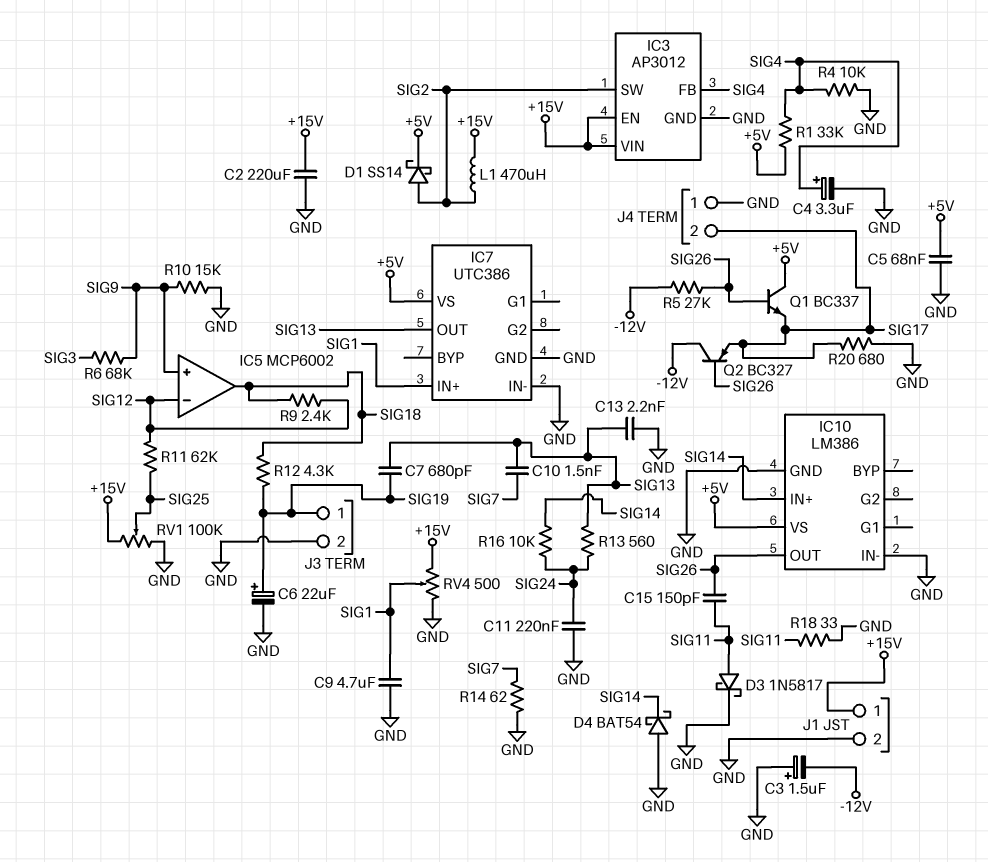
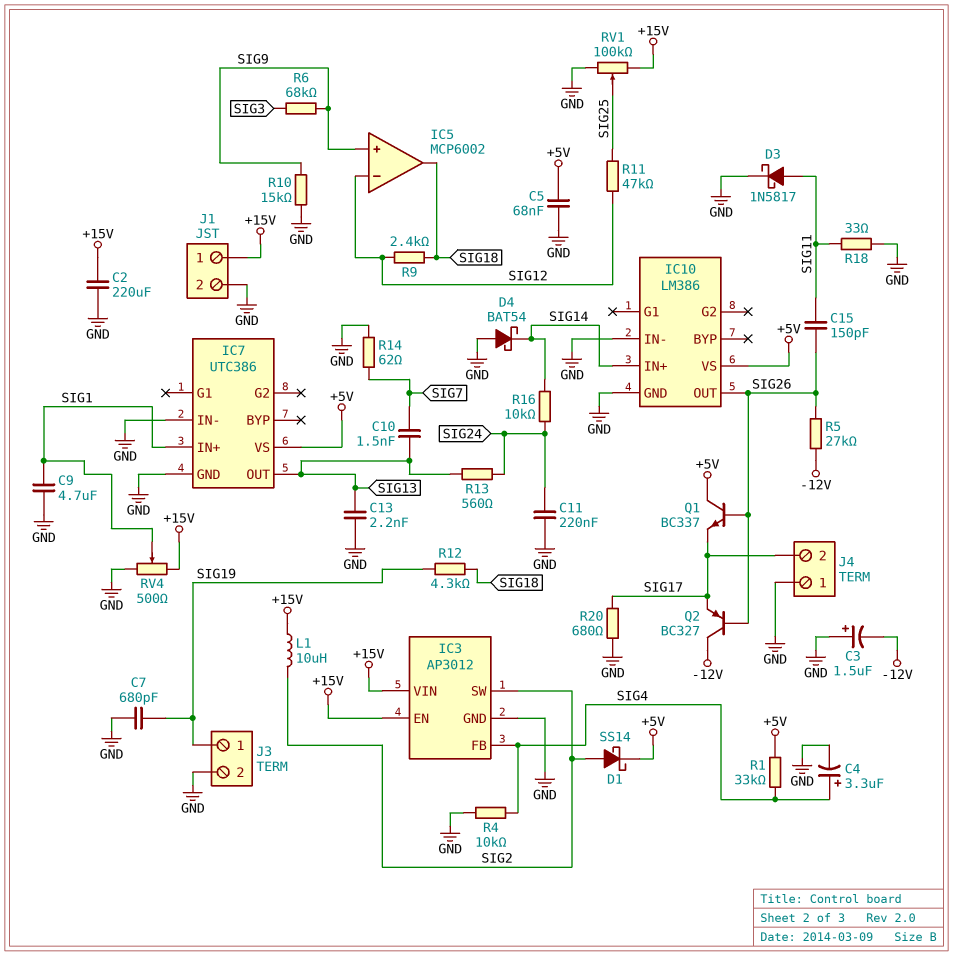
C6: 22uF (plus SIG19, minus GND) -> none
C7: 680pF (SIG13, SIG19) -> 680pF (GND, SIG19)
L1: 470uH (+15V, SIG2) -> 10uH (+15V, SIG2)
R11: 62k (SIG12, SIG25) -> 47k (SIG12, SIG25)

